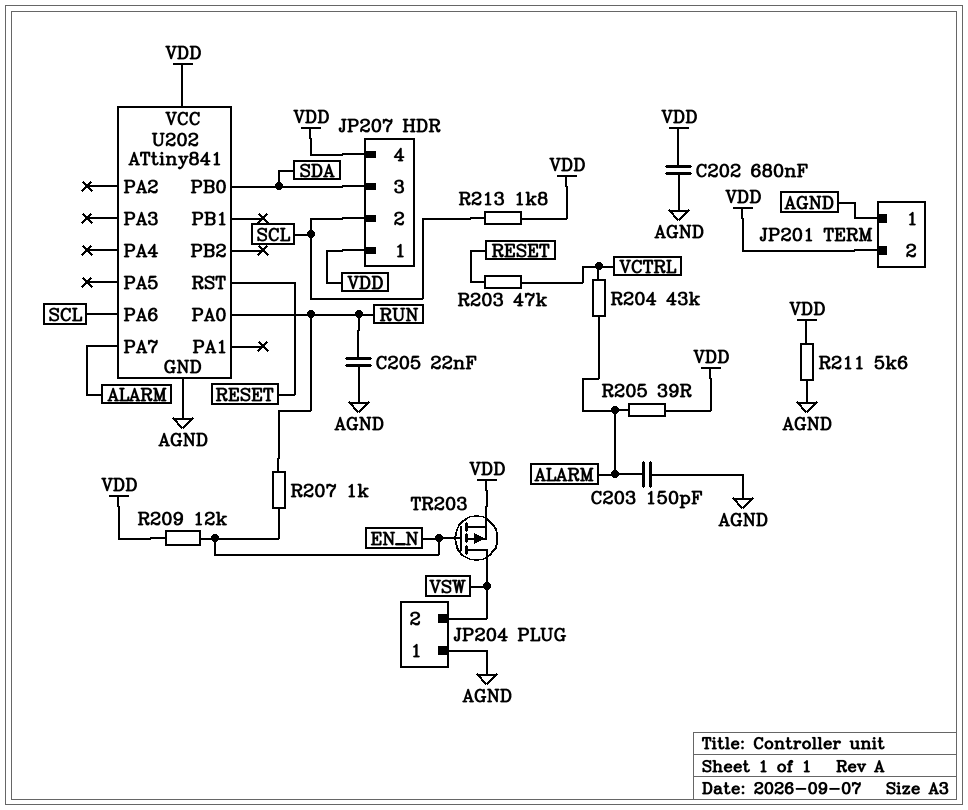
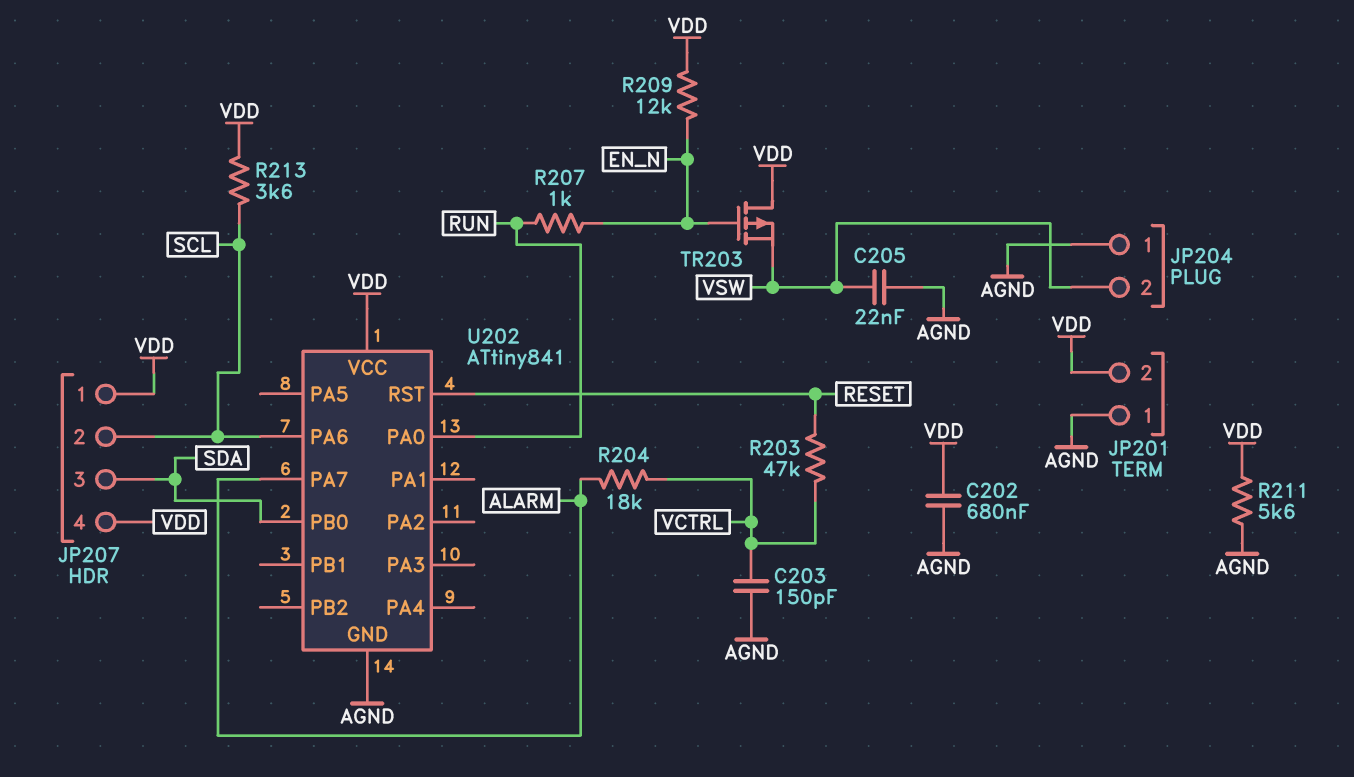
C203: 150pF (AGND, ALARM) -> 150pF (AGND, VCTRL)
C205: 22nF (AGND, RUN) -> 22nF (AGND, VSW)
R204: 43k (ALARM, VCTRL) -> 18k (ALARM, VCTRL)
R205: 39 (ALARM, VDD) -> none
R213: 1.8k (SCL, VDD) -> 3.6k (SCL, VDD)
TR203: PMOS (G EN_N, D VSW, S VDD) -> PMOS (G EN_N, D VDD, S VSW)

